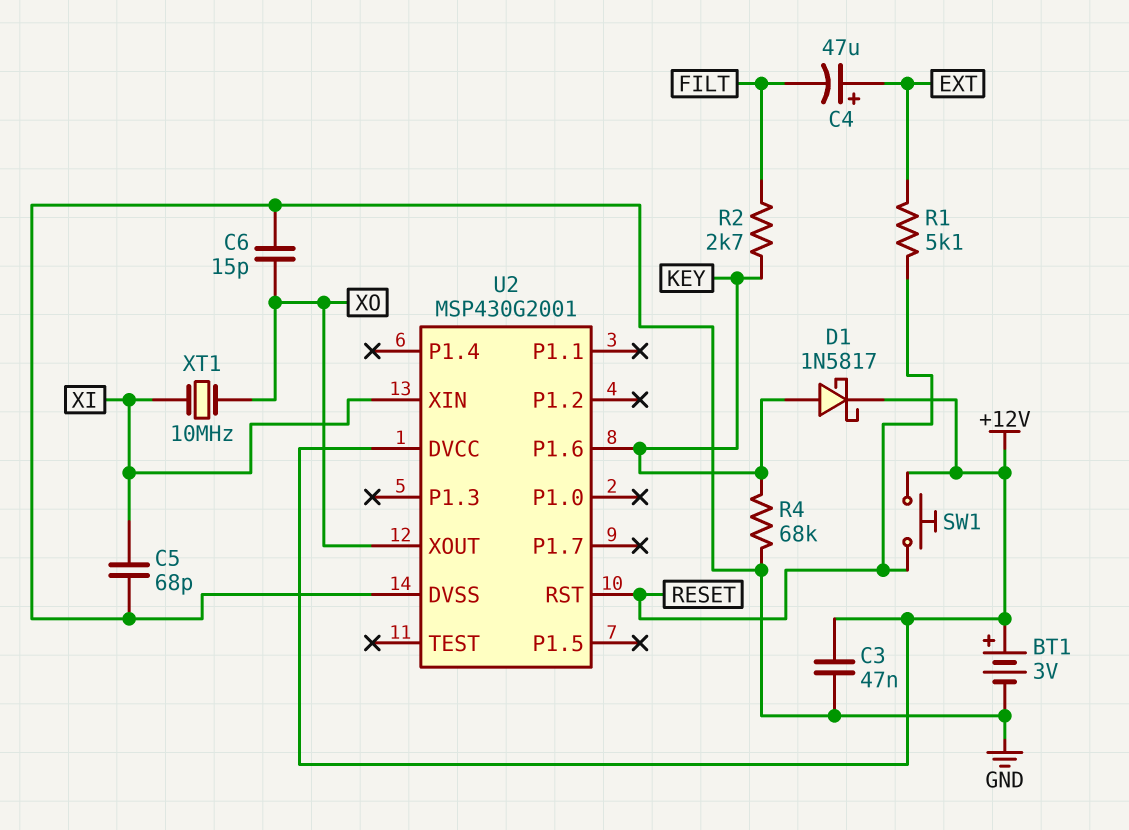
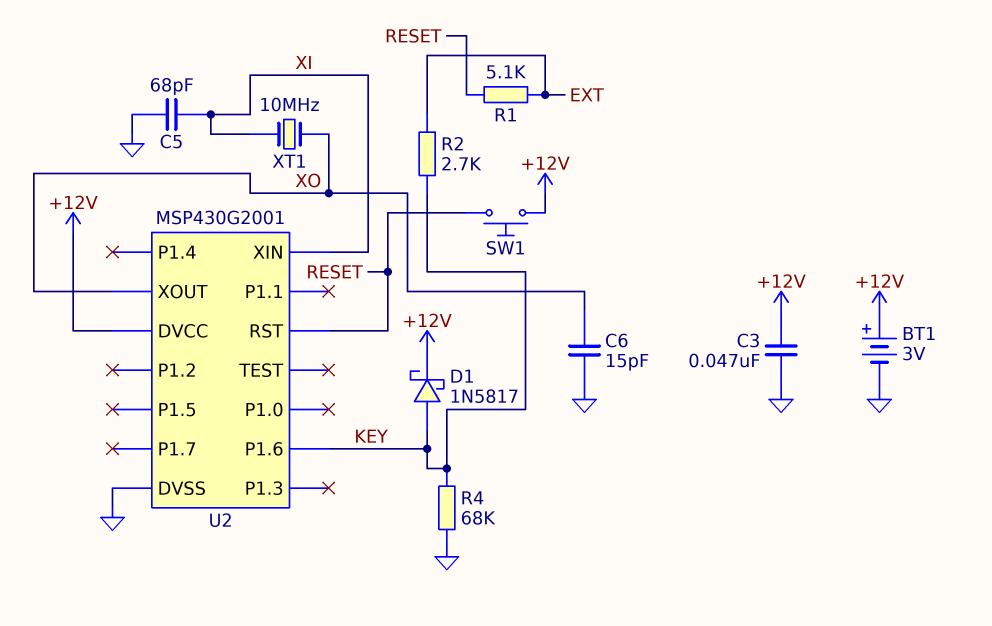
C4: 47uF (plus EXT, minus FILT) -> none
R2: 2.7k (FILT, KEY) -> 2.7k (EXT, KEY)

